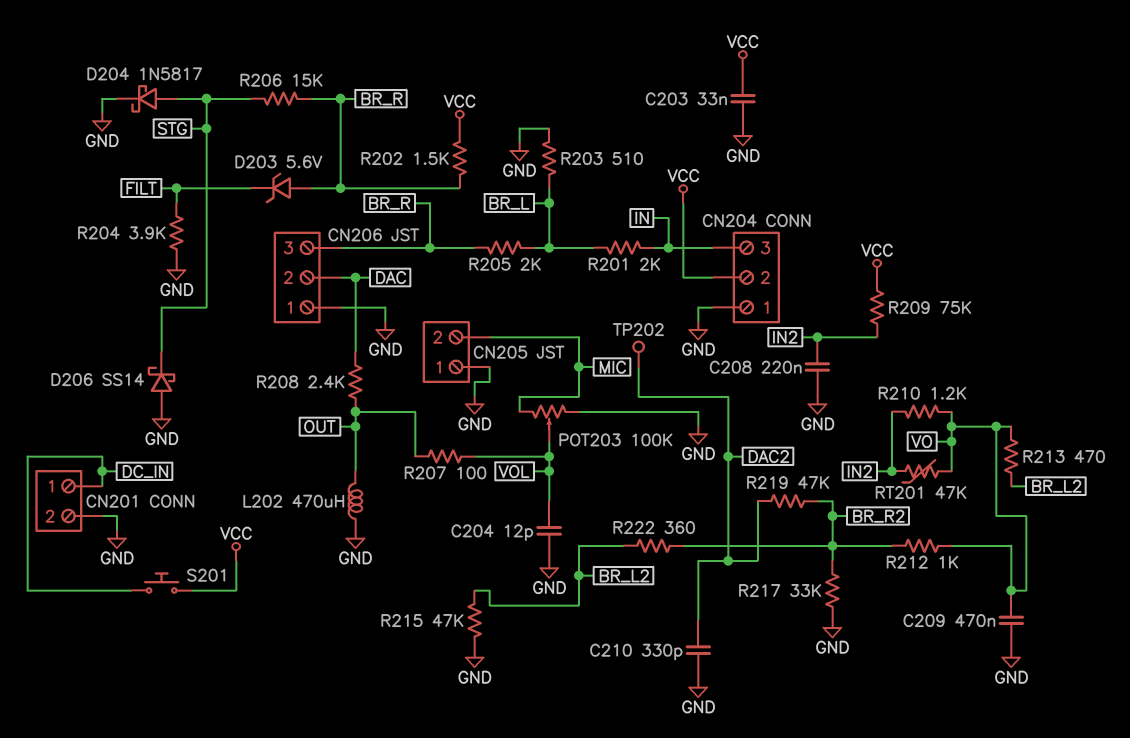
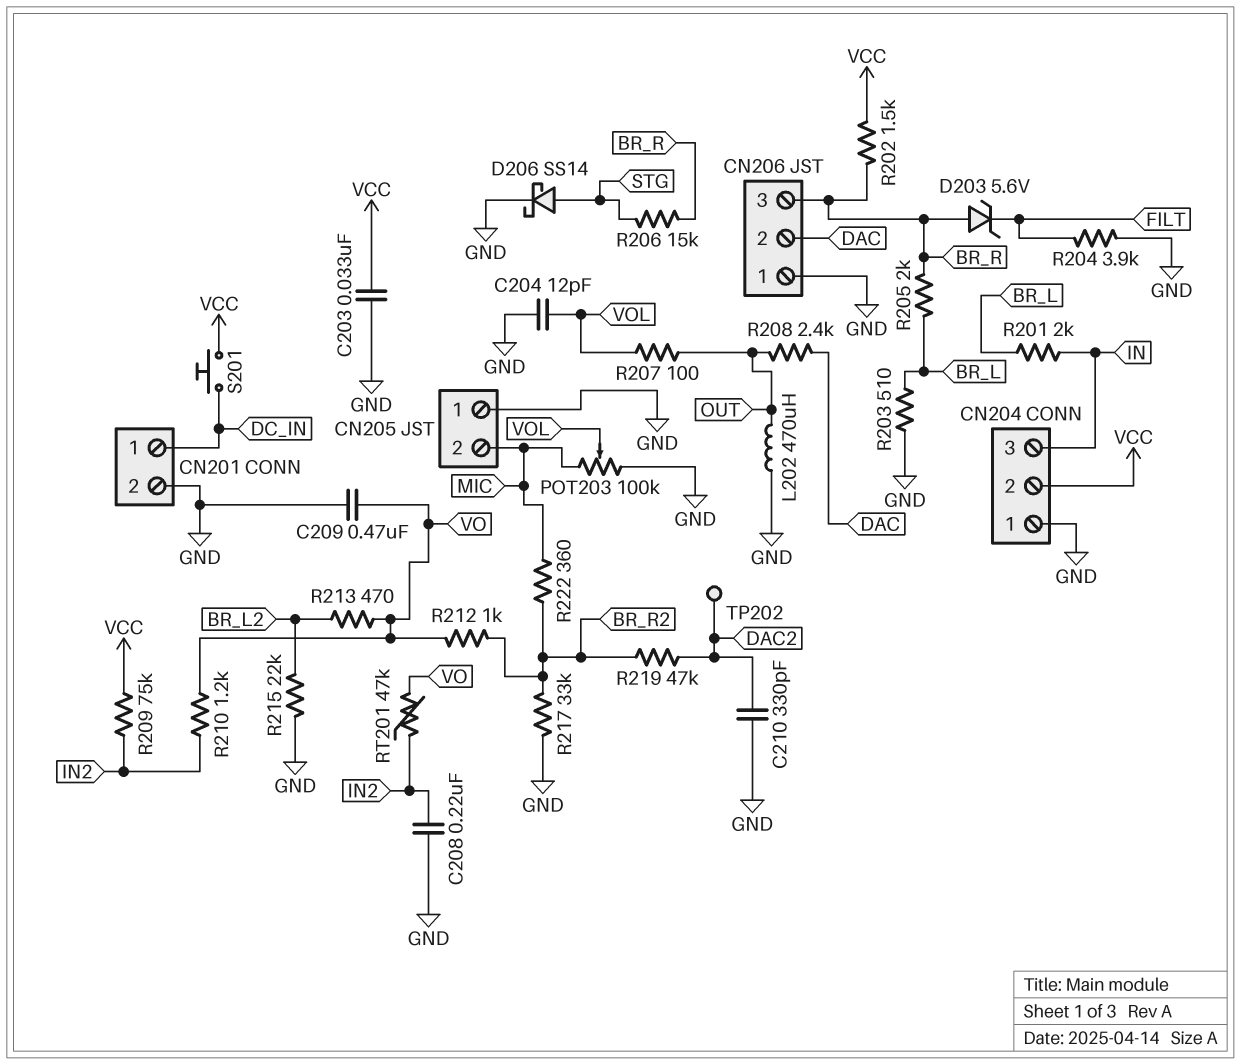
D204: schottky 1N5817 (A STG, K GND) -> none
D206: schottky SS14 (A GND, K STG) -> schottky SS14 (A STG, K GND)
R215: 47k (BR_L2, GND) -> 22k (BR_L2, GND)
R222: 360 (BR_L2, BR_R2) -> 360 (BR_R2, MIC)

